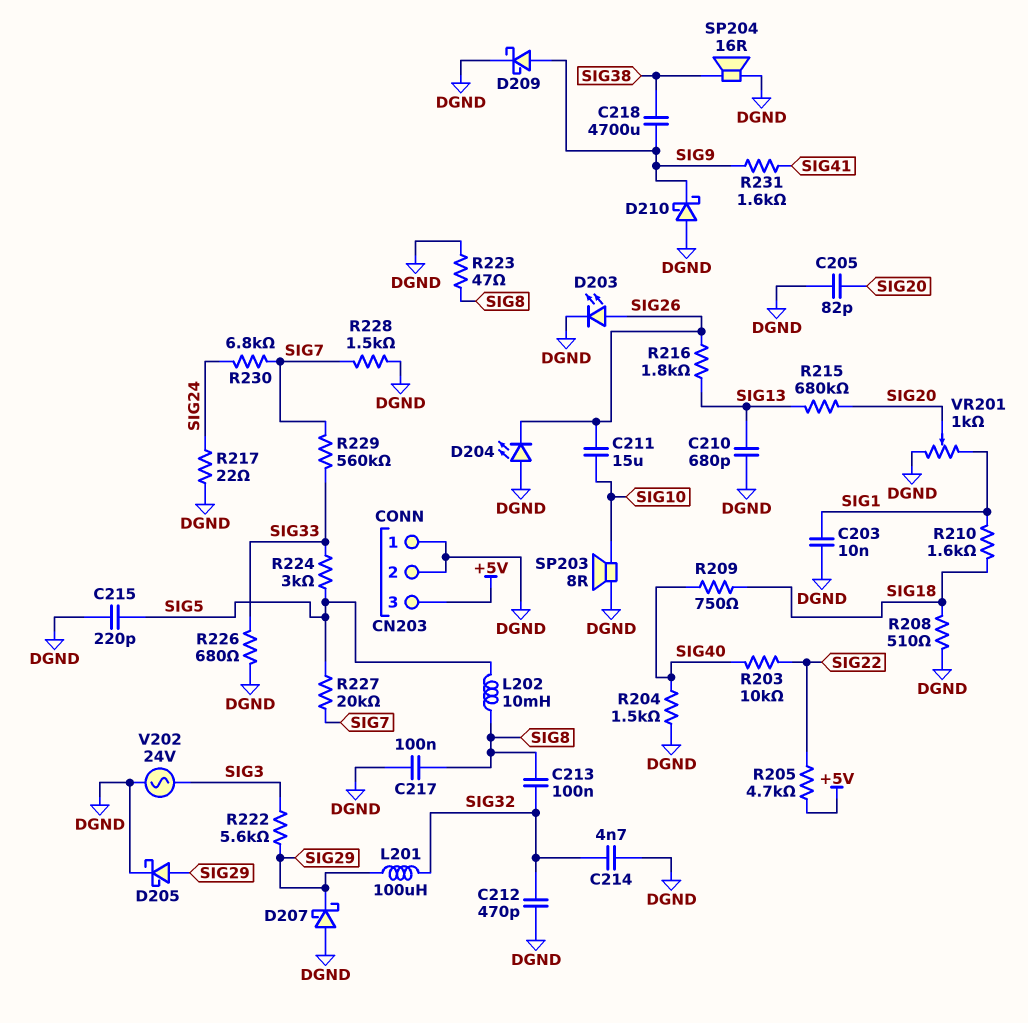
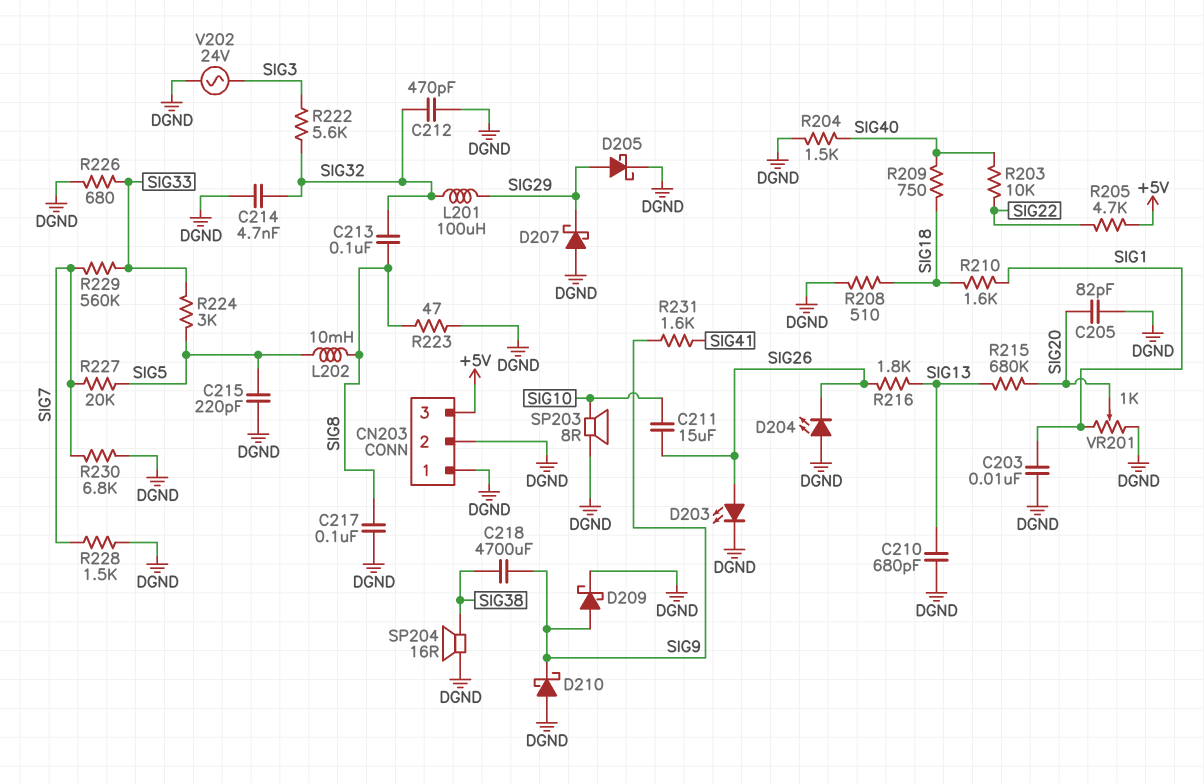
R217: 22 (DGND, SIG24) -> none
R222: 5.6k (SIG3, SIG29) -> 5.6k (SIG3, SIG32)
R230: 6.8k (SIG7, SIG24) -> 6.8k (DGND, SIG7)

